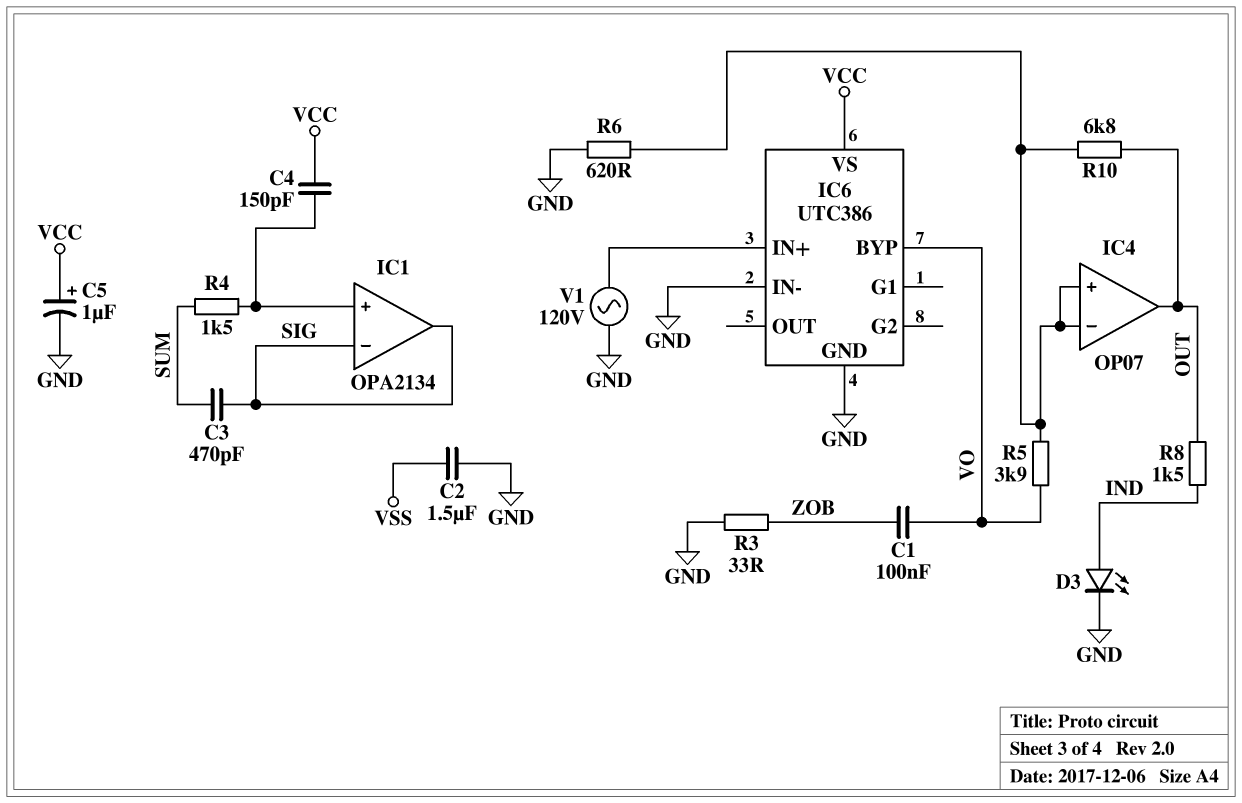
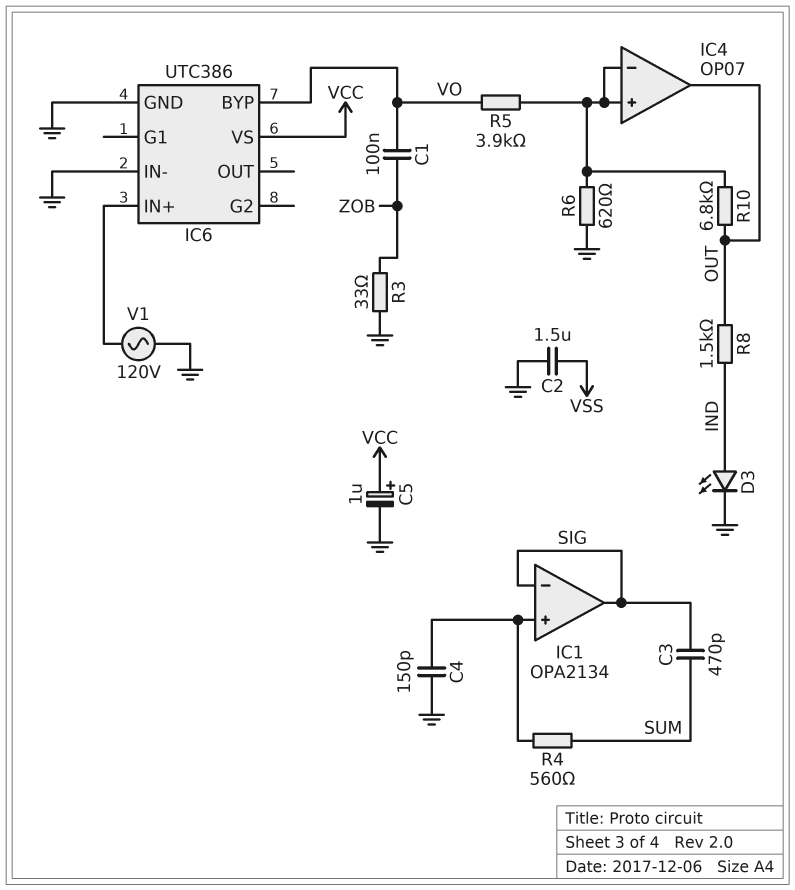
C4: 150pF (IC1/in+, VCC) -> 150pF (GND, IC1/in+)
R4: 1.5k (IC1/in+, SUM) -> 560 (IC1/in+, SUM)

